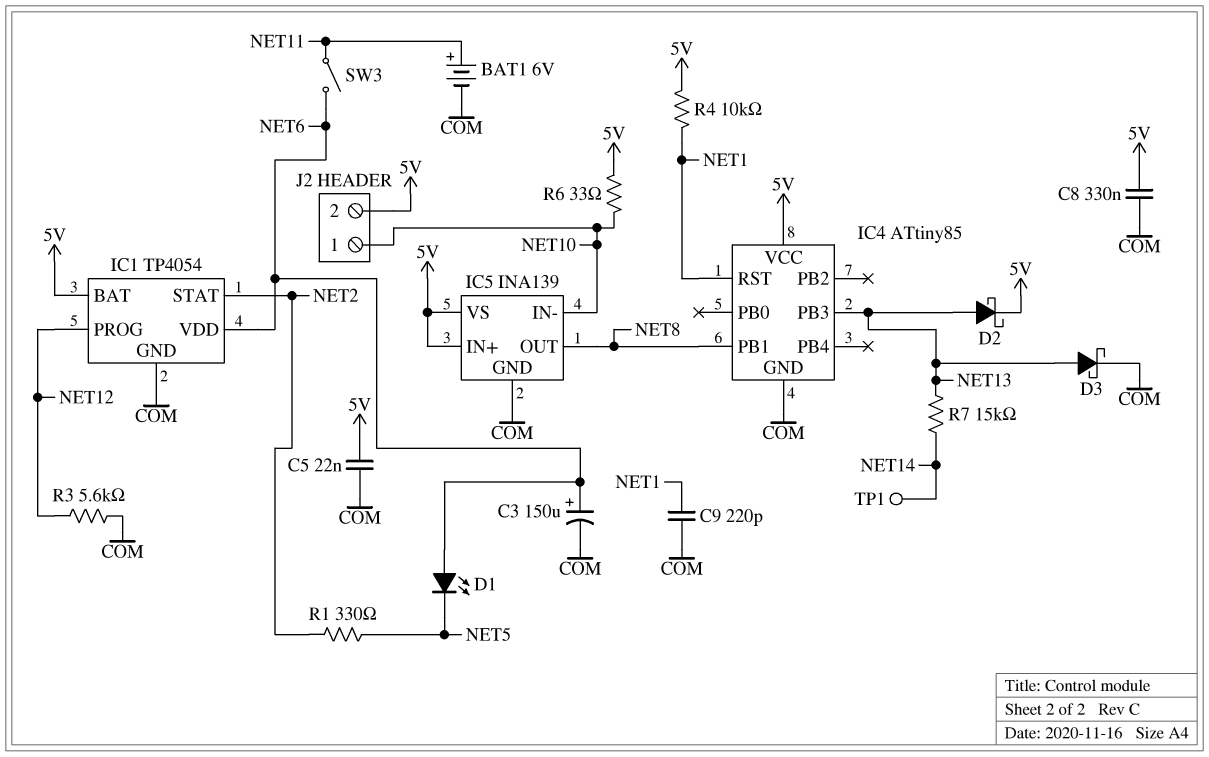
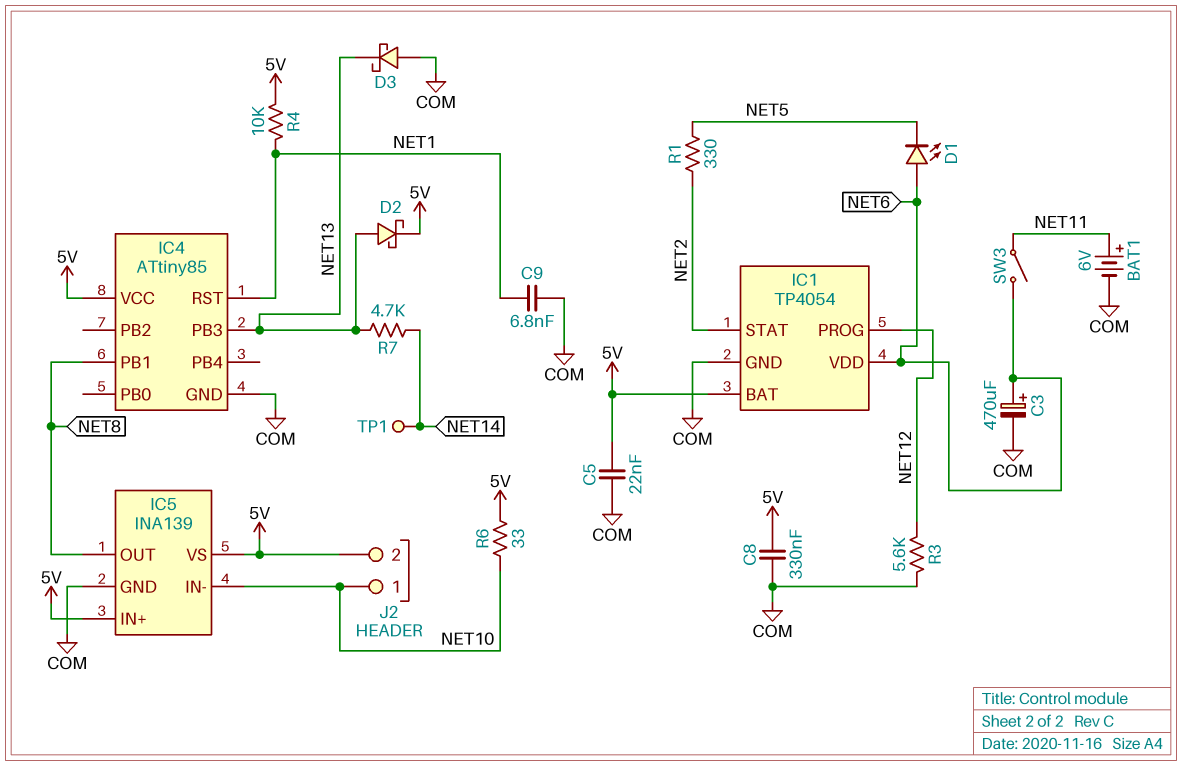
C3: 150uF (plus NET6, minus COM) -> 470uF (plus NET6, minus COM)
C9: 220pF (COM, NET1) -> 6.8nF (COM, NET1)
D3: schottky (A NET13, K COM) -> schottky (A COM, K NET13)
R7: 15k (NET13, NET14) -> 4.7k (NET13, NET14)

